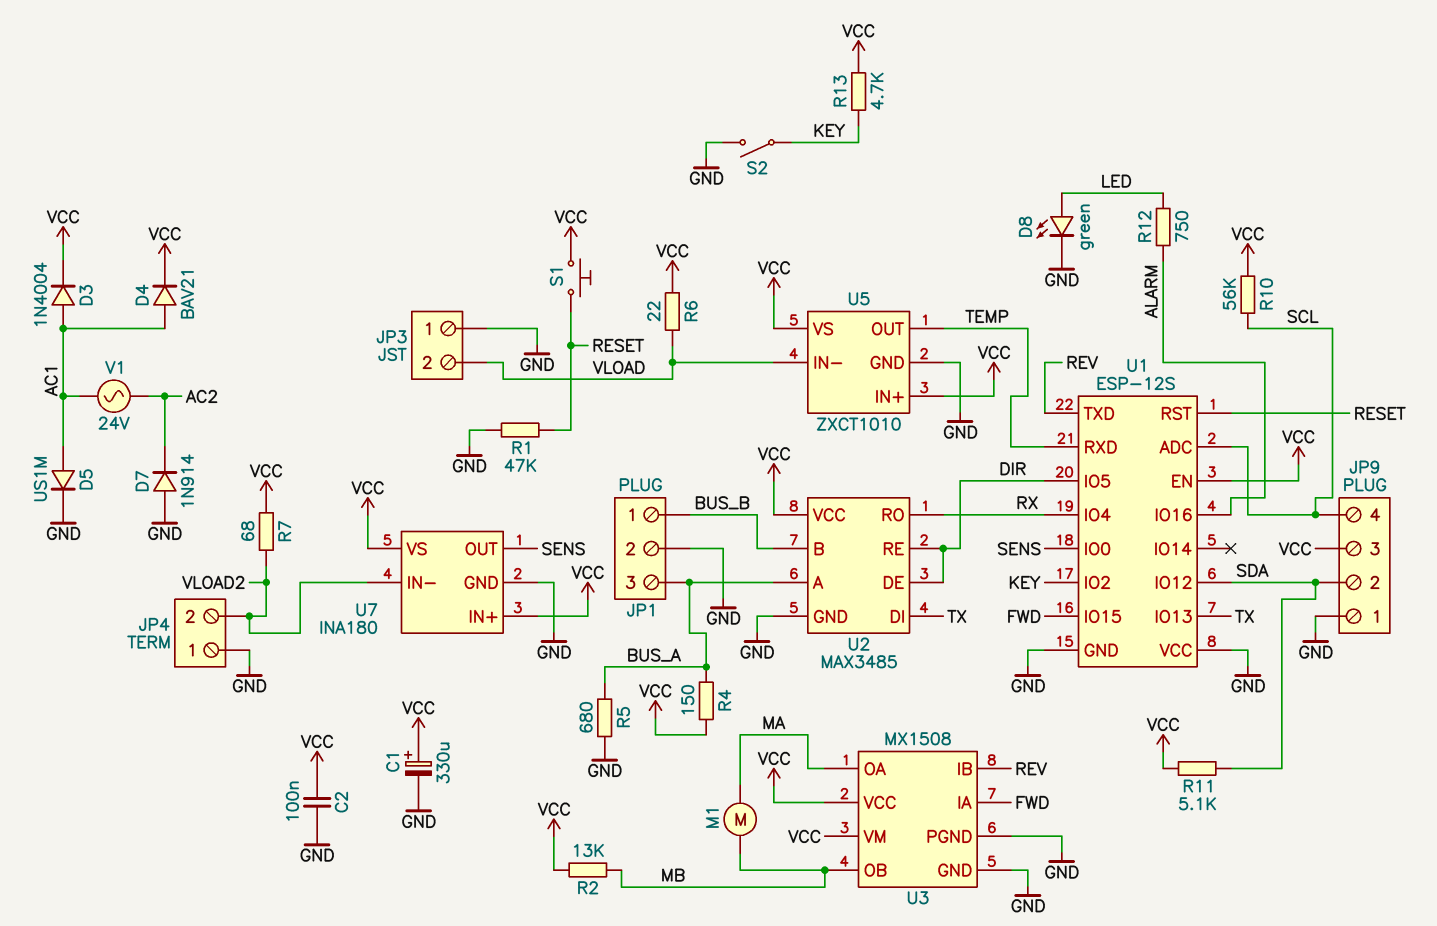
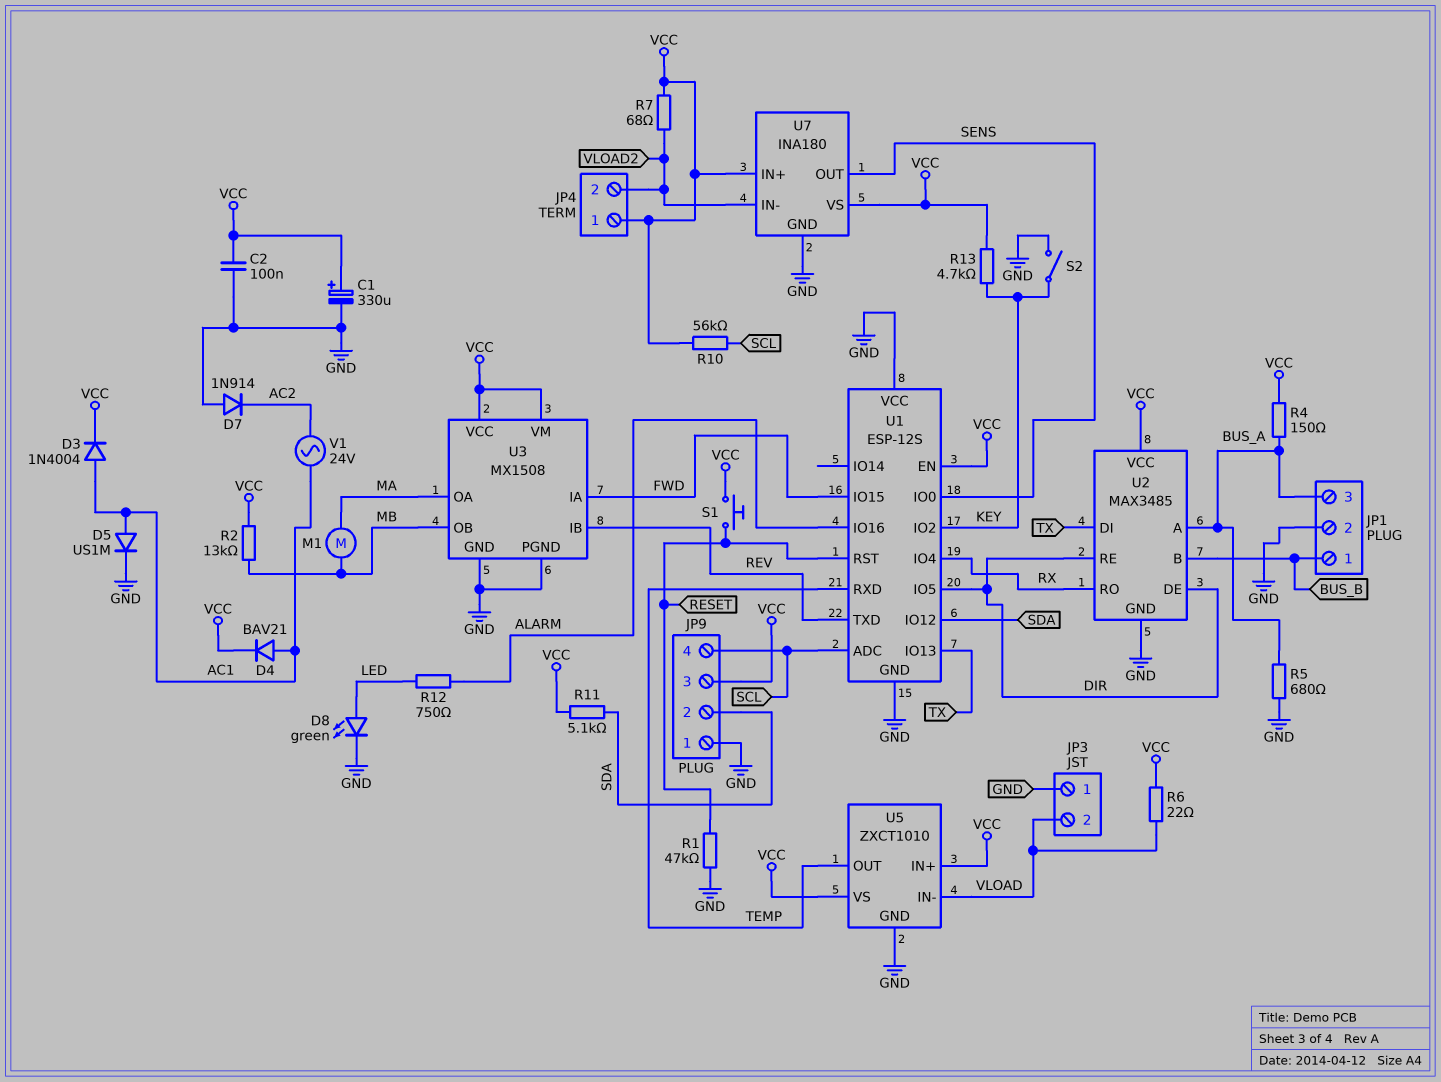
JP4 pin 1: GND -> VCC

